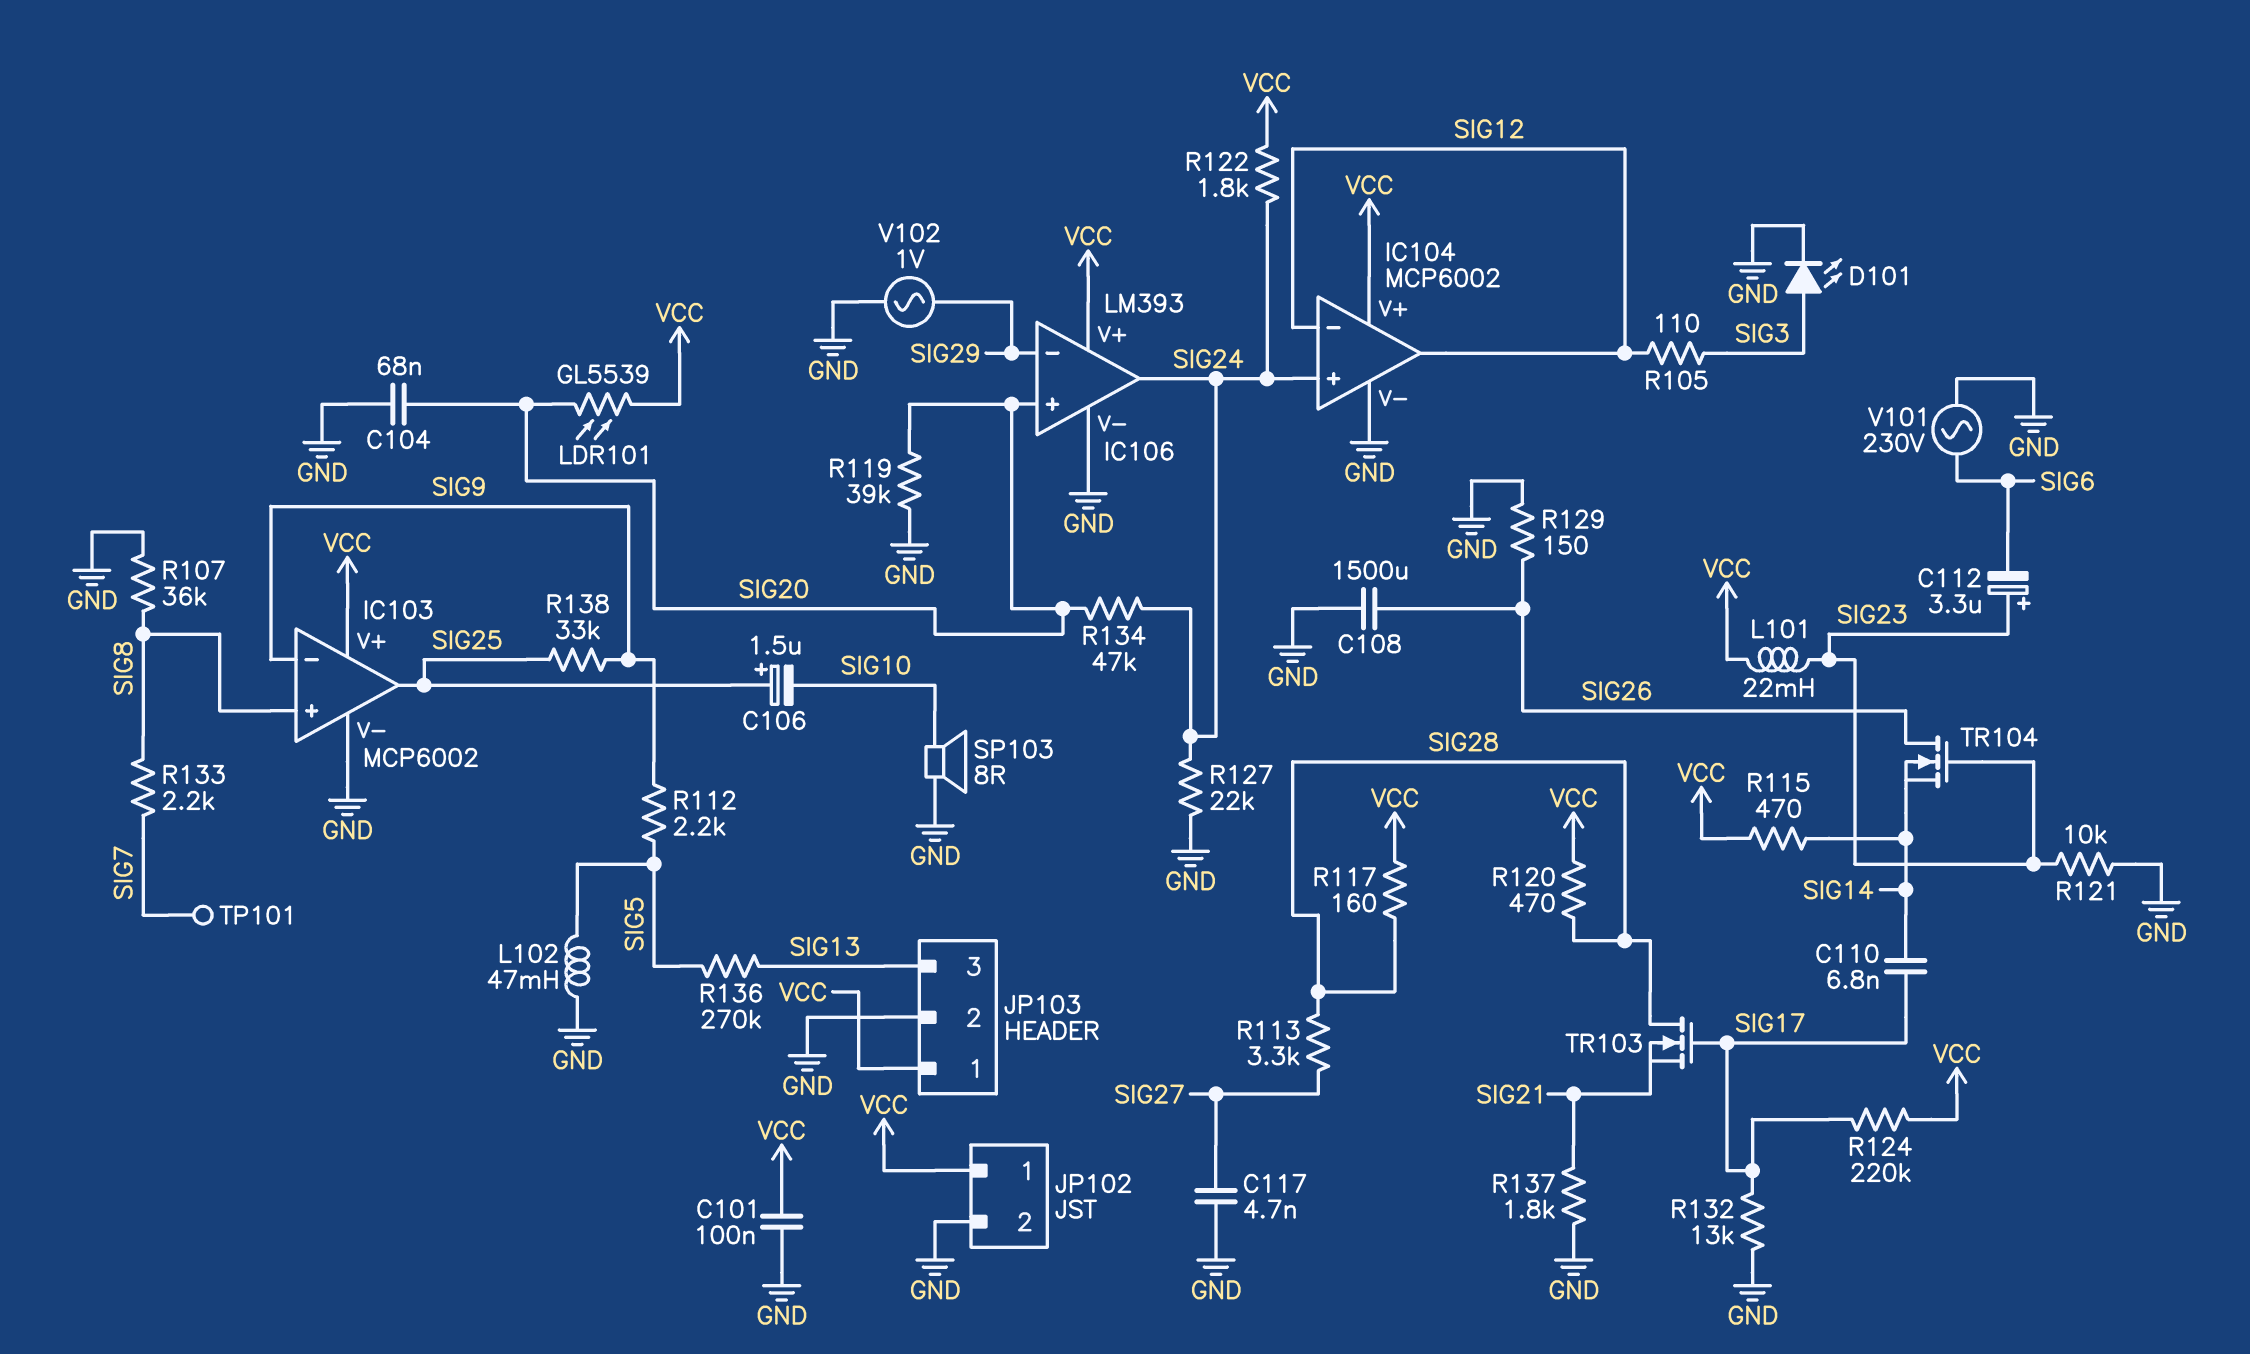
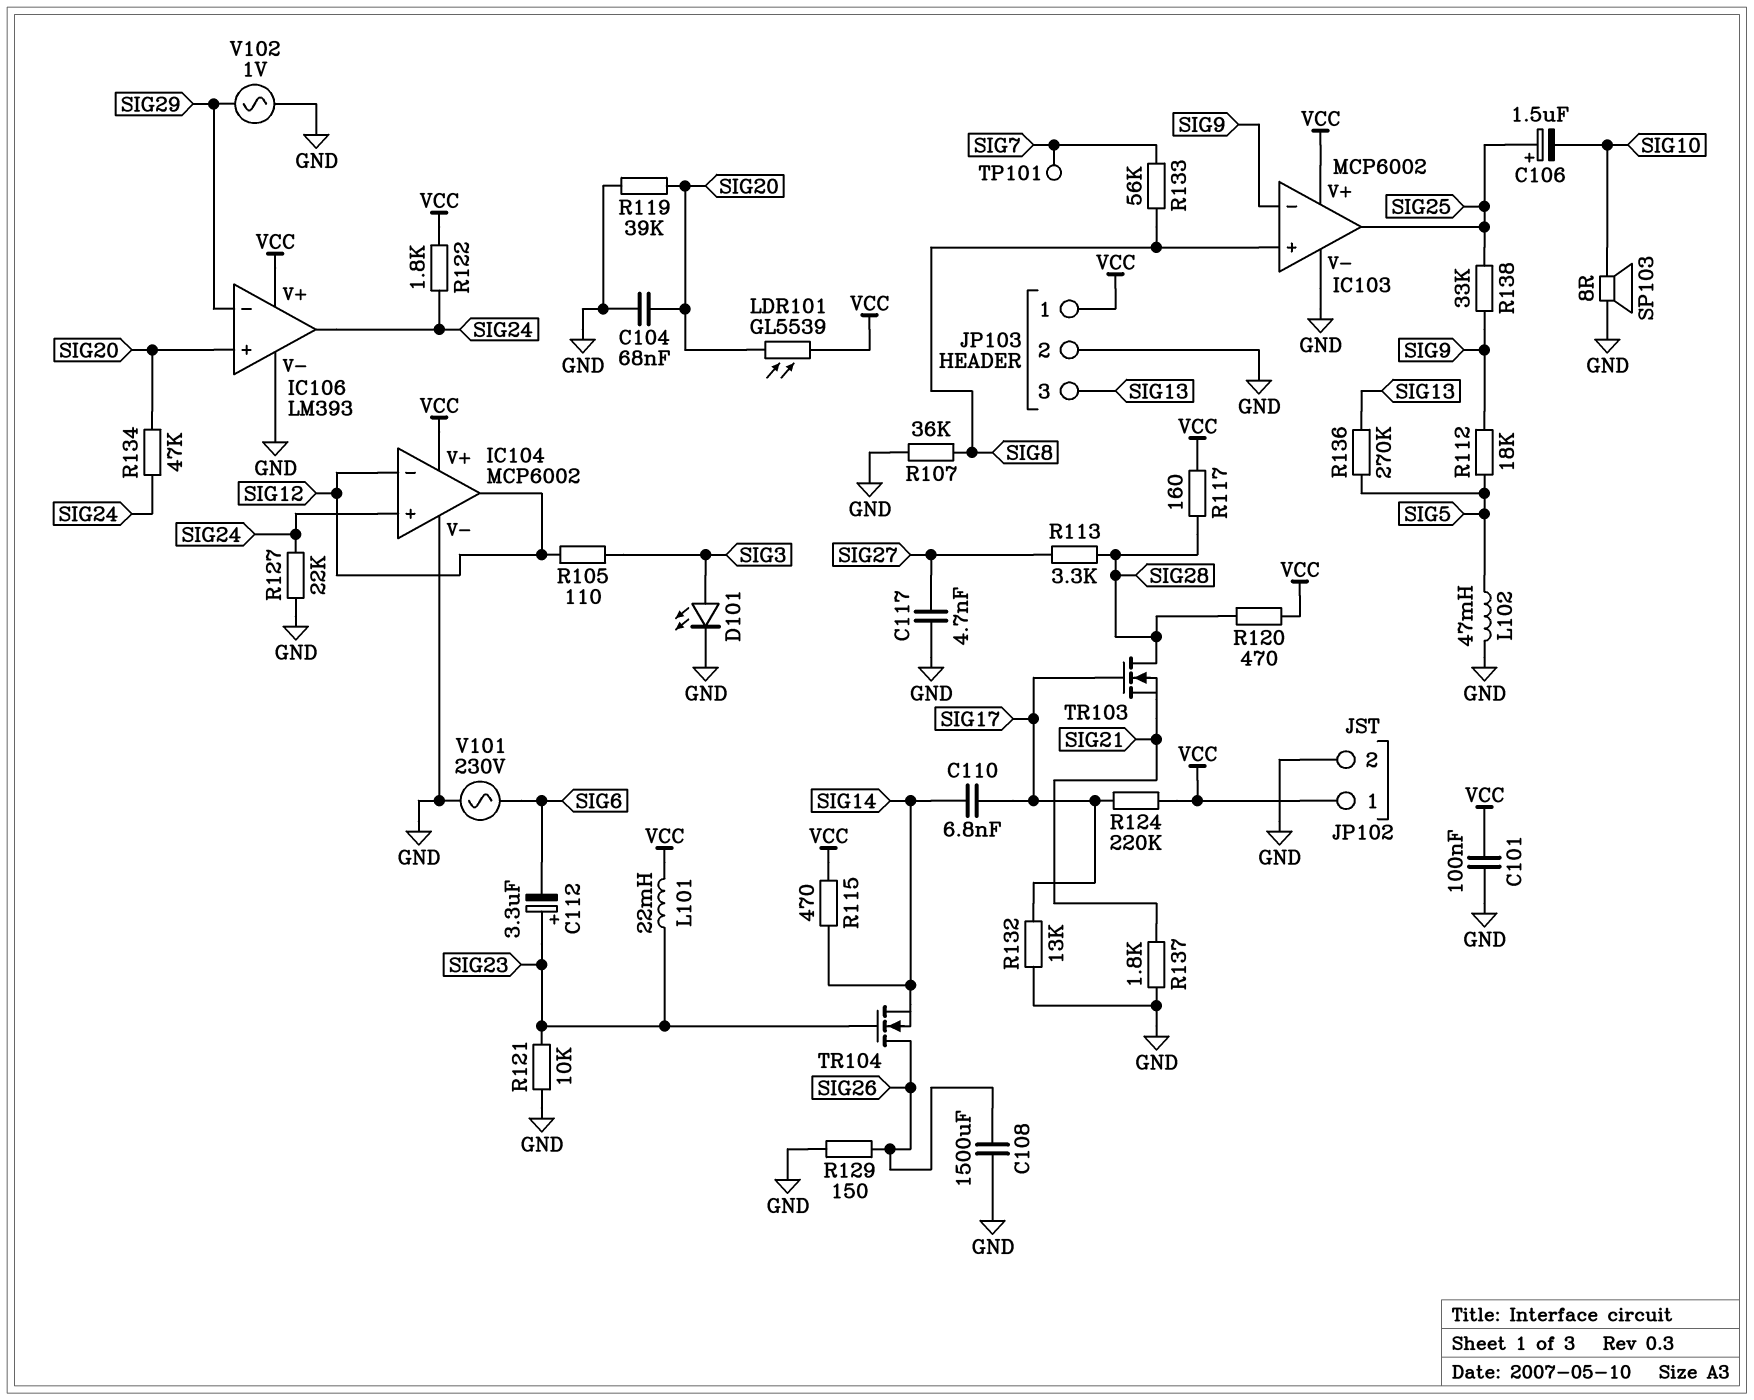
R112: 2.2k (SIG5, SIG9) -> 18k (SIG5, SIG9)
R133: 2.2k (SIG7, SIG8) -> 56k (SIG7, SIG8)

